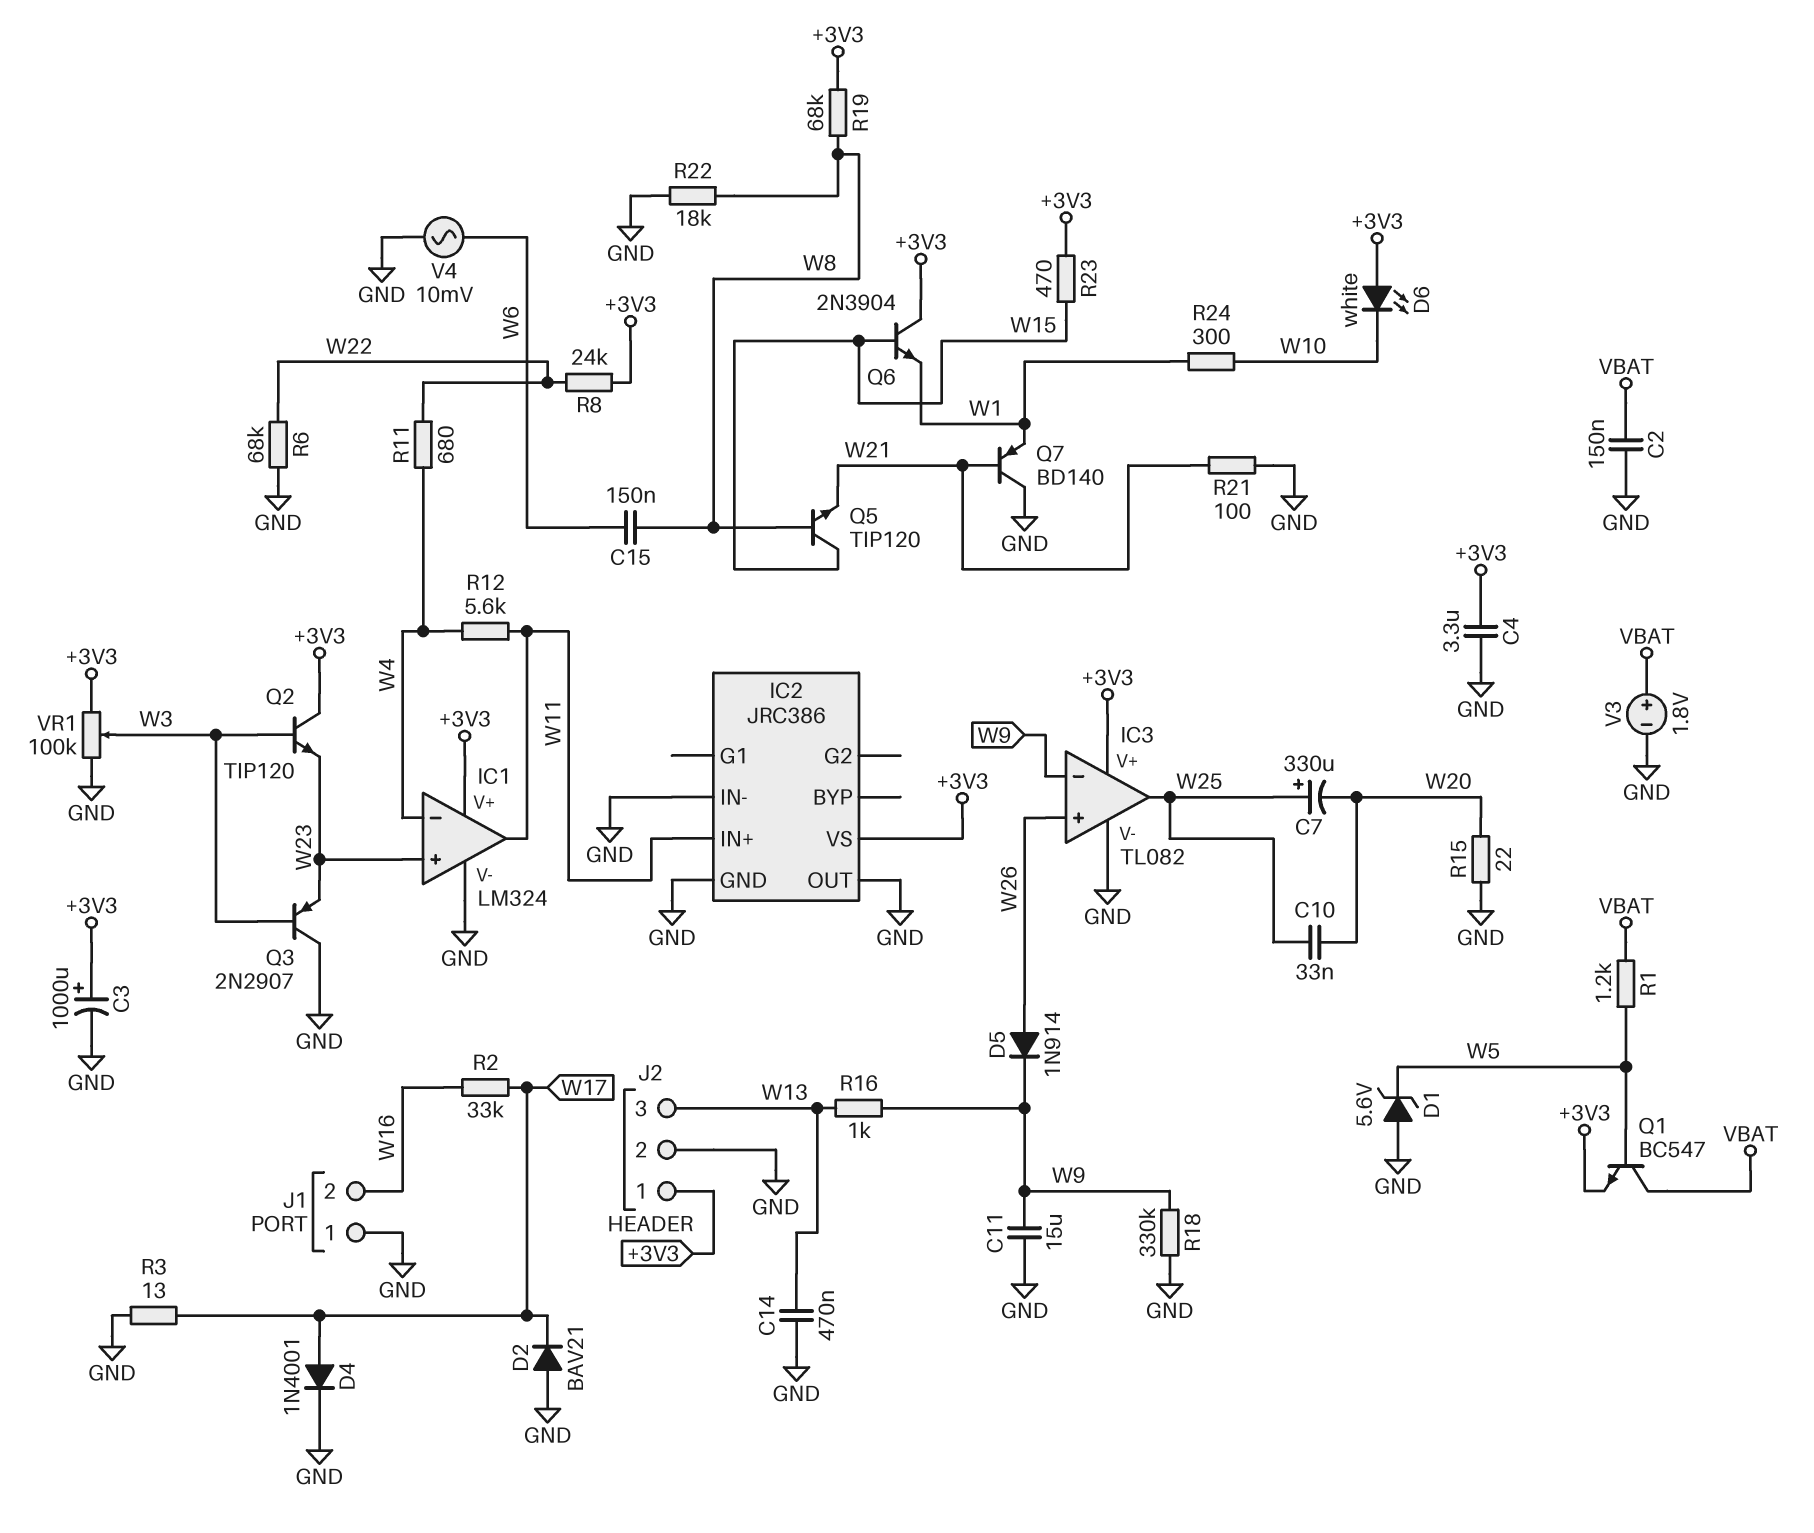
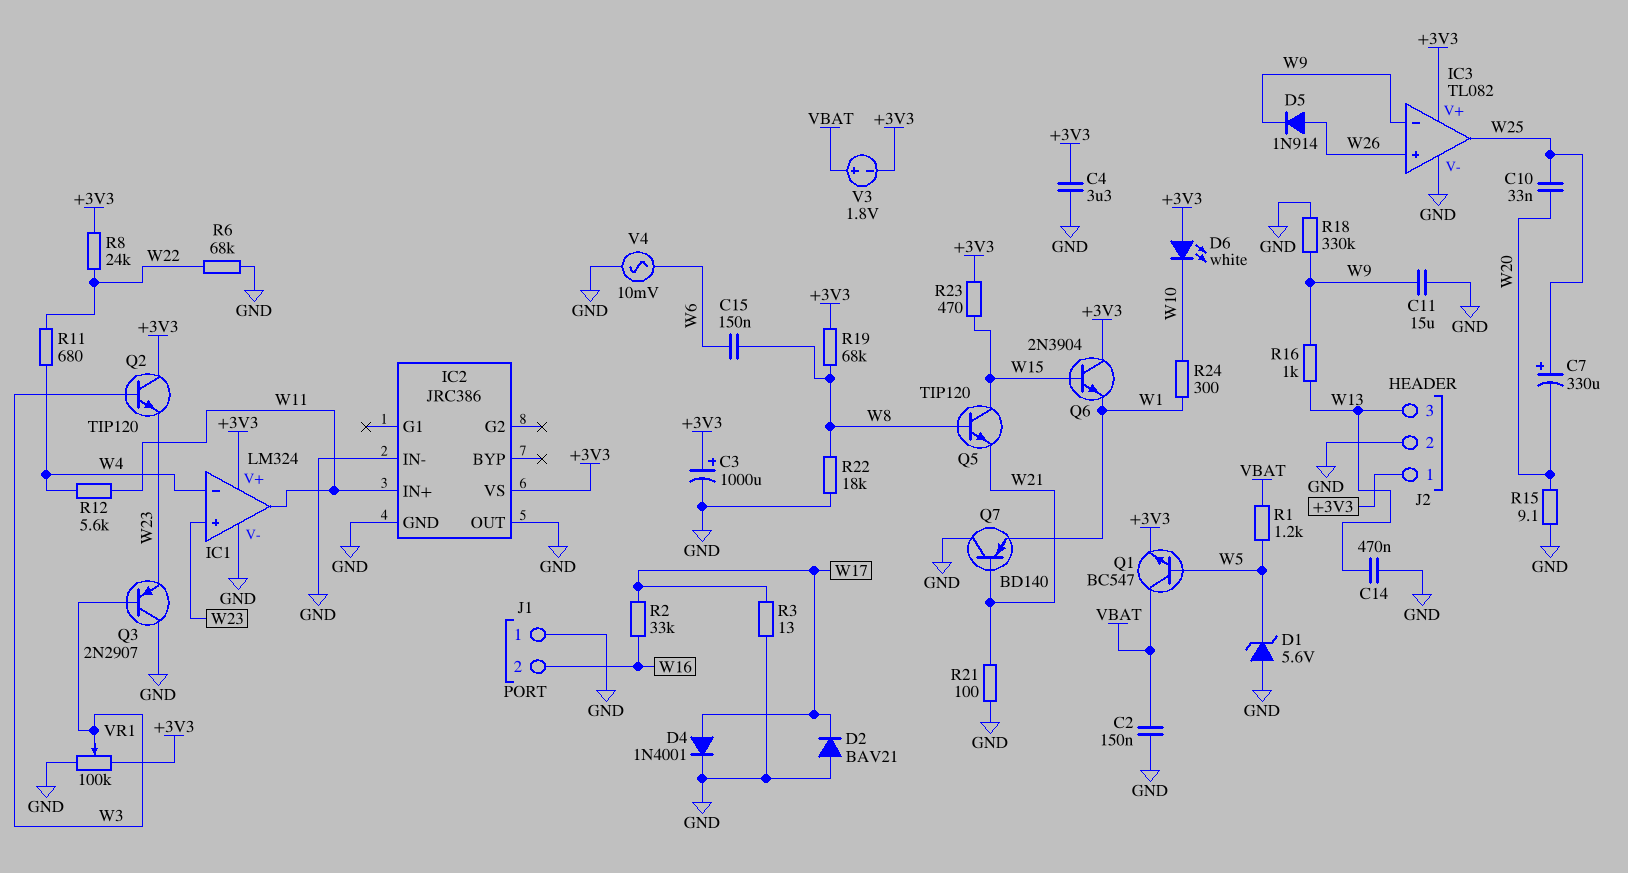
R15: 22 (GND, W20) -> 9.1 (GND, W20)
V3: 1.8V (plus VBAT, minus GND) -> 1.8V (plus VBAT, minus +3V3)

